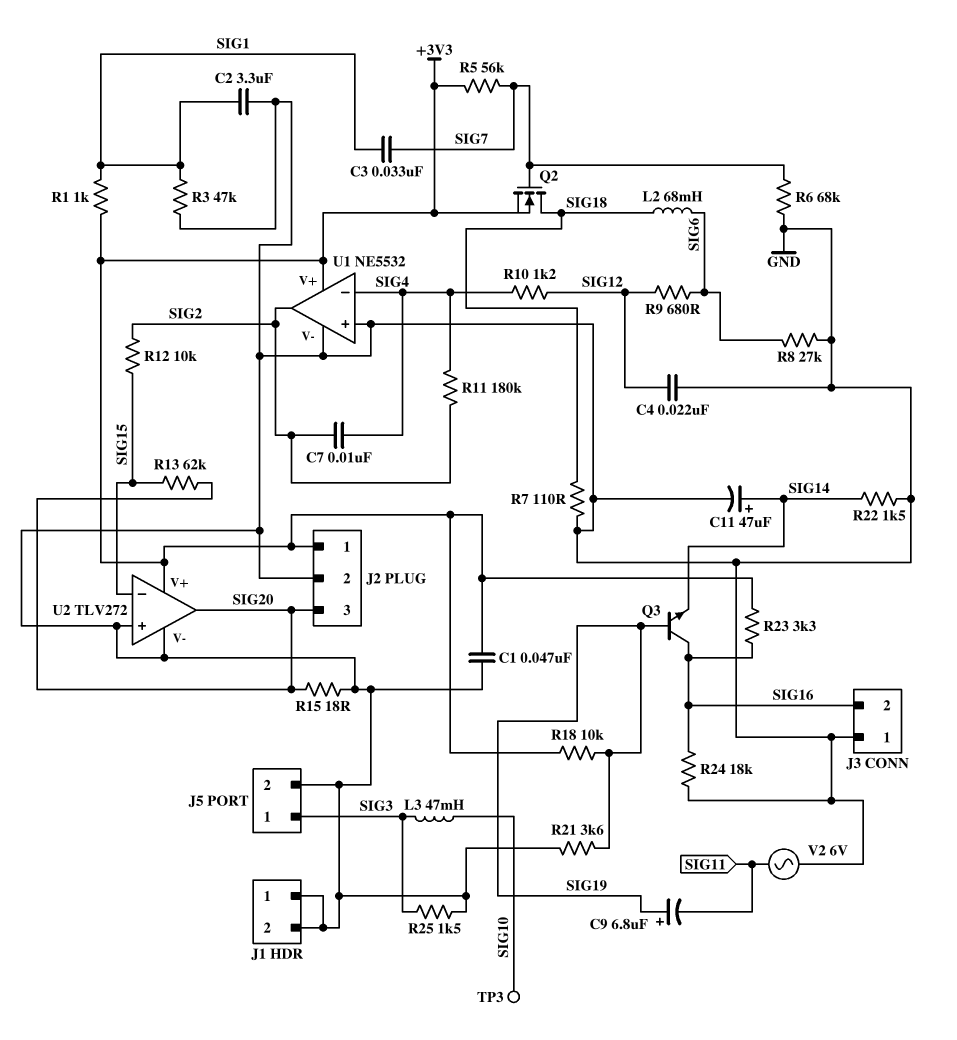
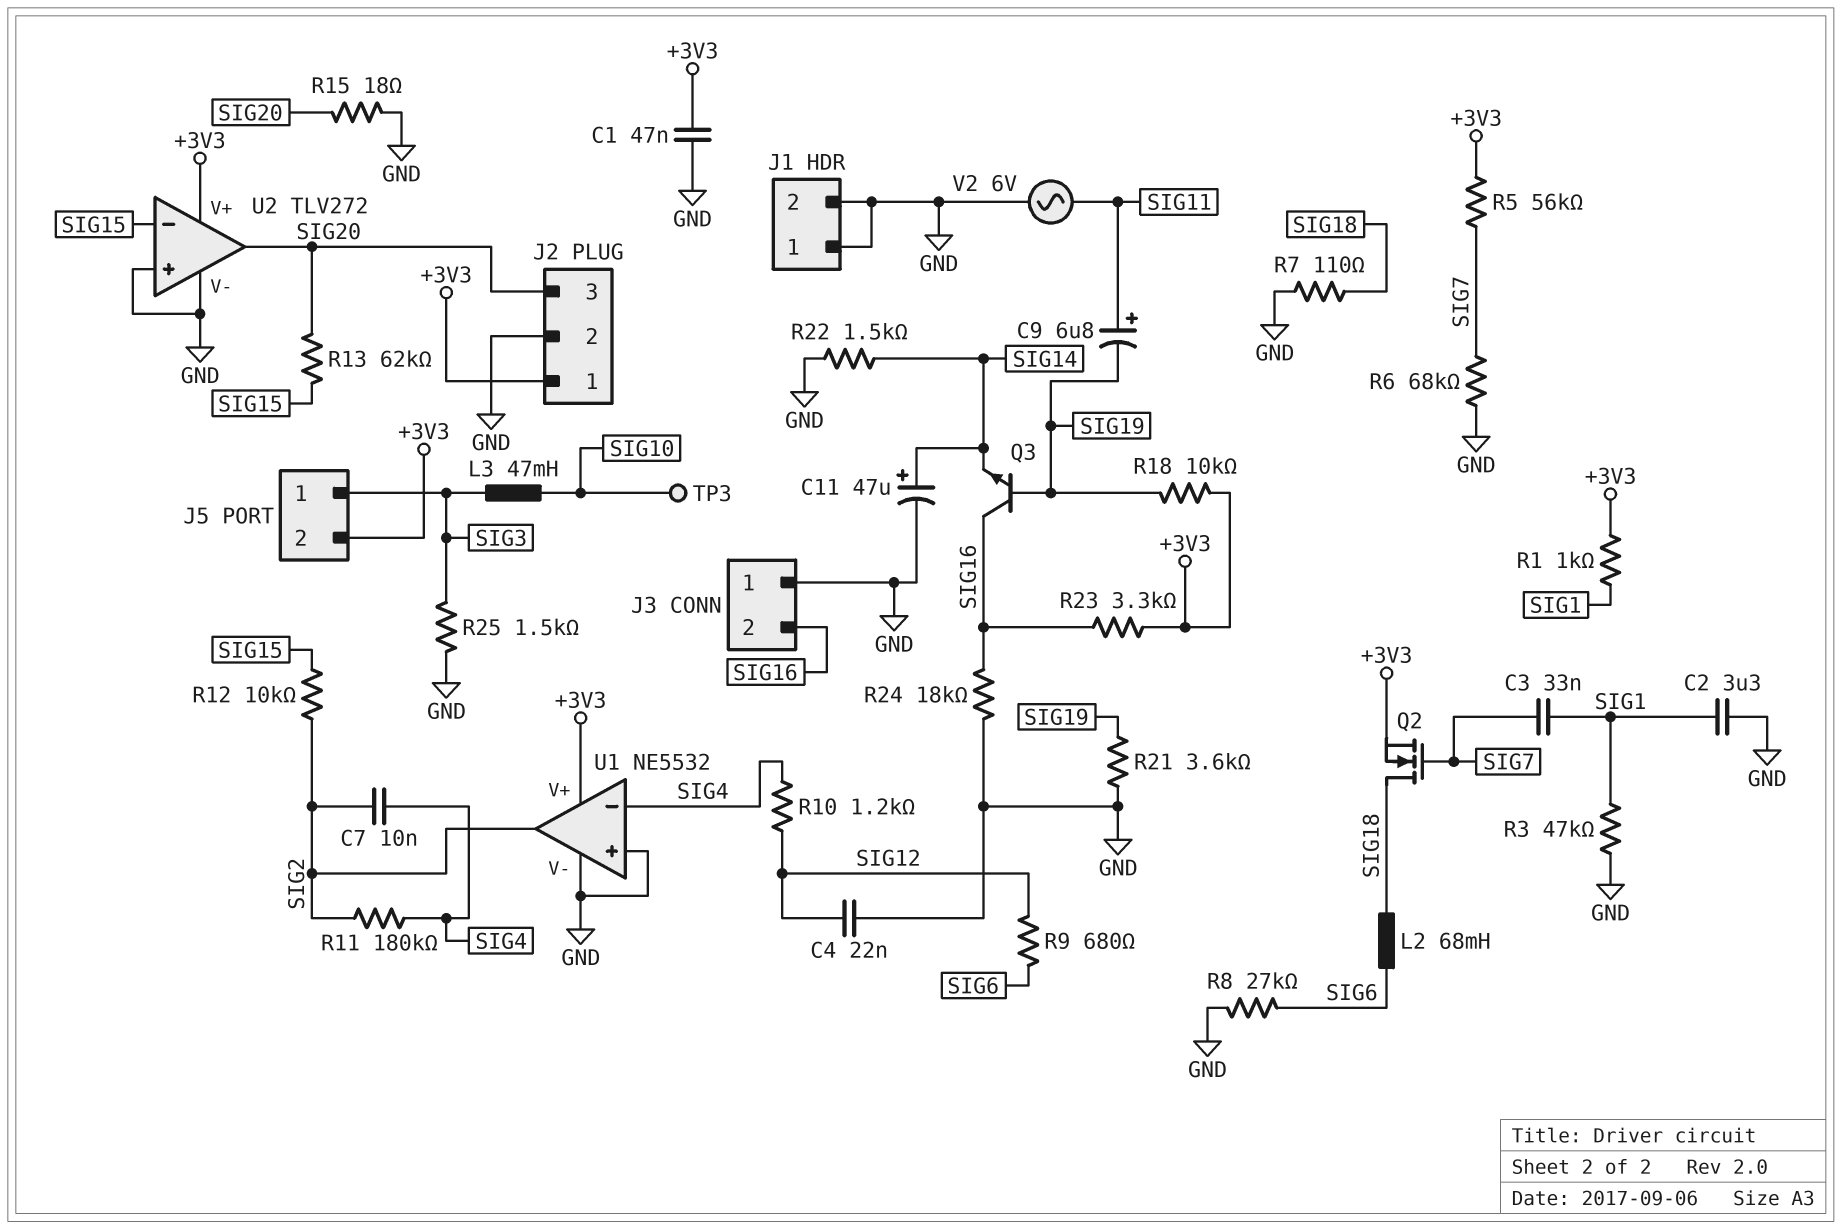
C9: 6.8uF (plus SIG19, minus SIG11) -> 6.8uF (plus SIG11, minus SIG19)
J5 pin 2: GND -> +3V3

